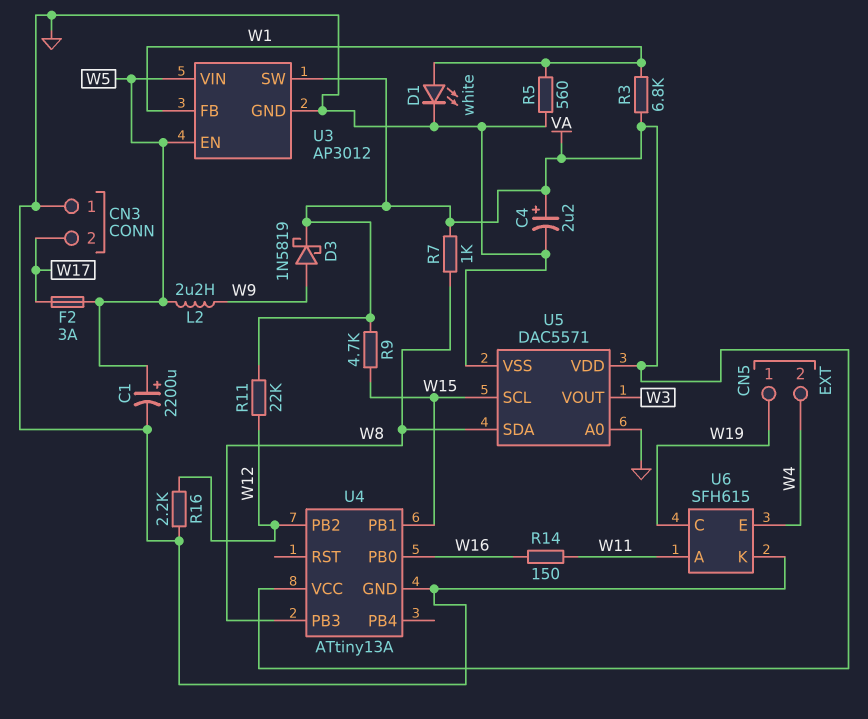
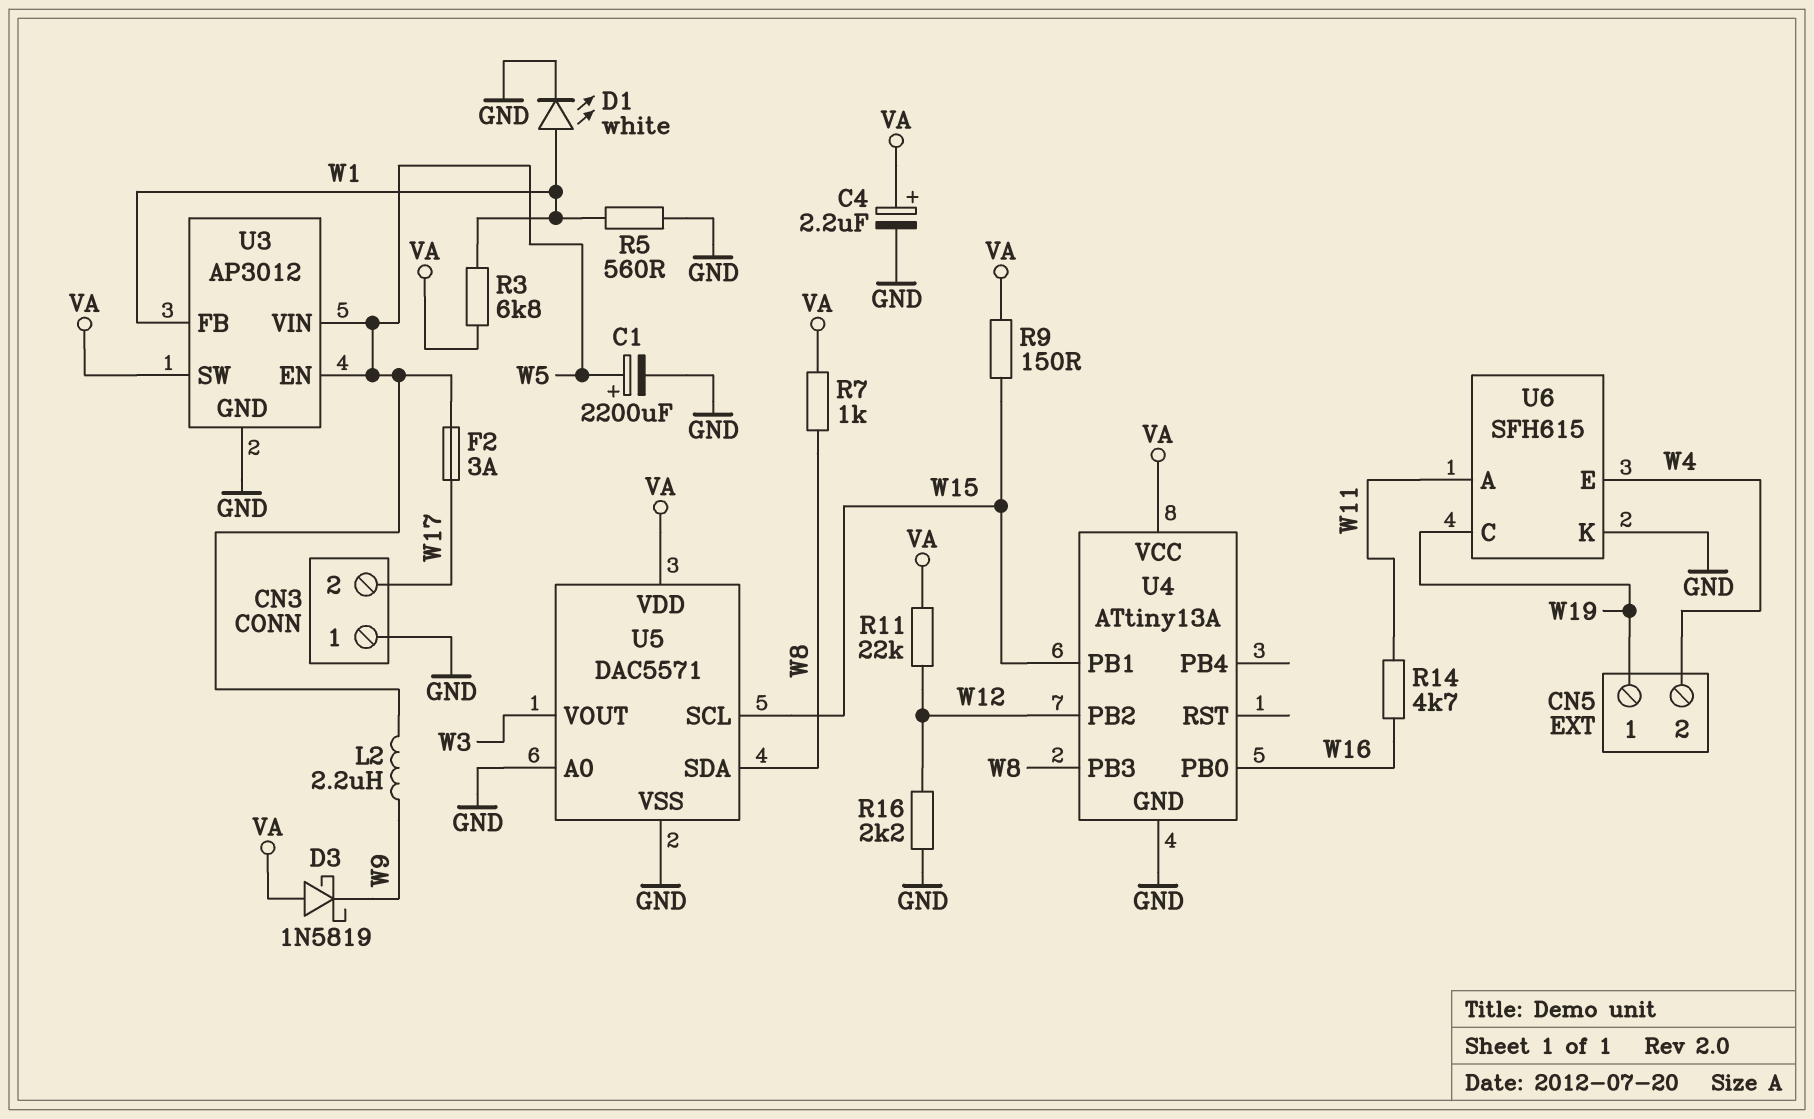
D3: schottky 1N5819 (A W9, K VA) -> schottky 1N5819 (A VA, K W9)
R9: 4.7k (VA, W15) -> 150 (VA, W15)
R14: 150 (W11, W16) -> 4.7k (W11, W16)

